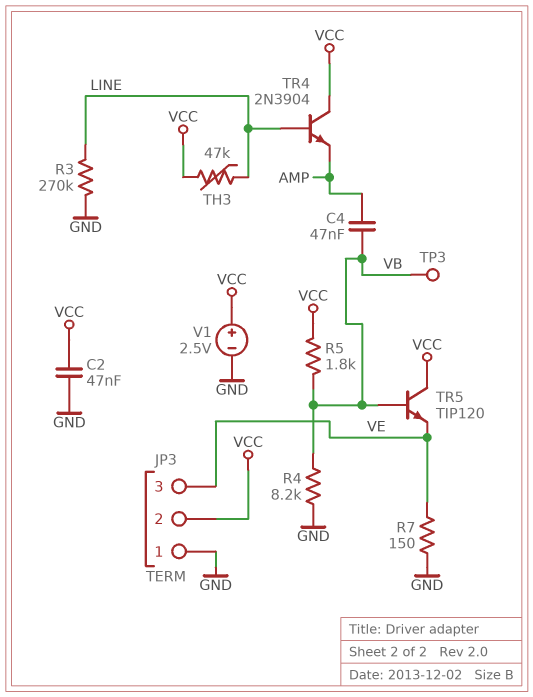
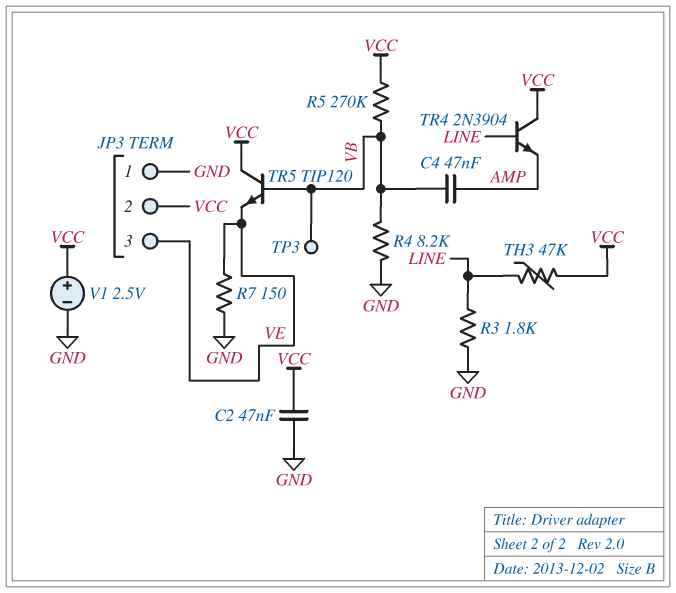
R3: 270k (GND, LINE) -> 1.8k (GND, LINE)
R5: 1.8k (VB, VCC) -> 270k (VB, VCC)

